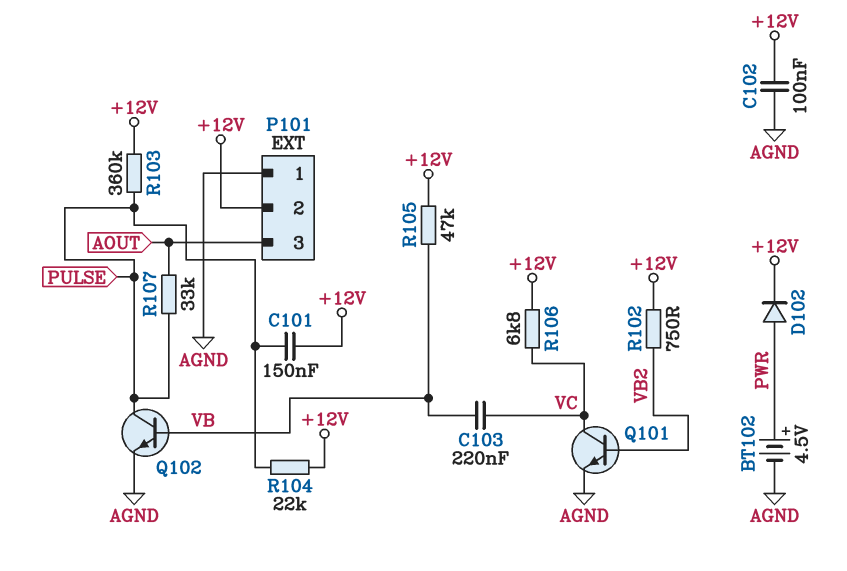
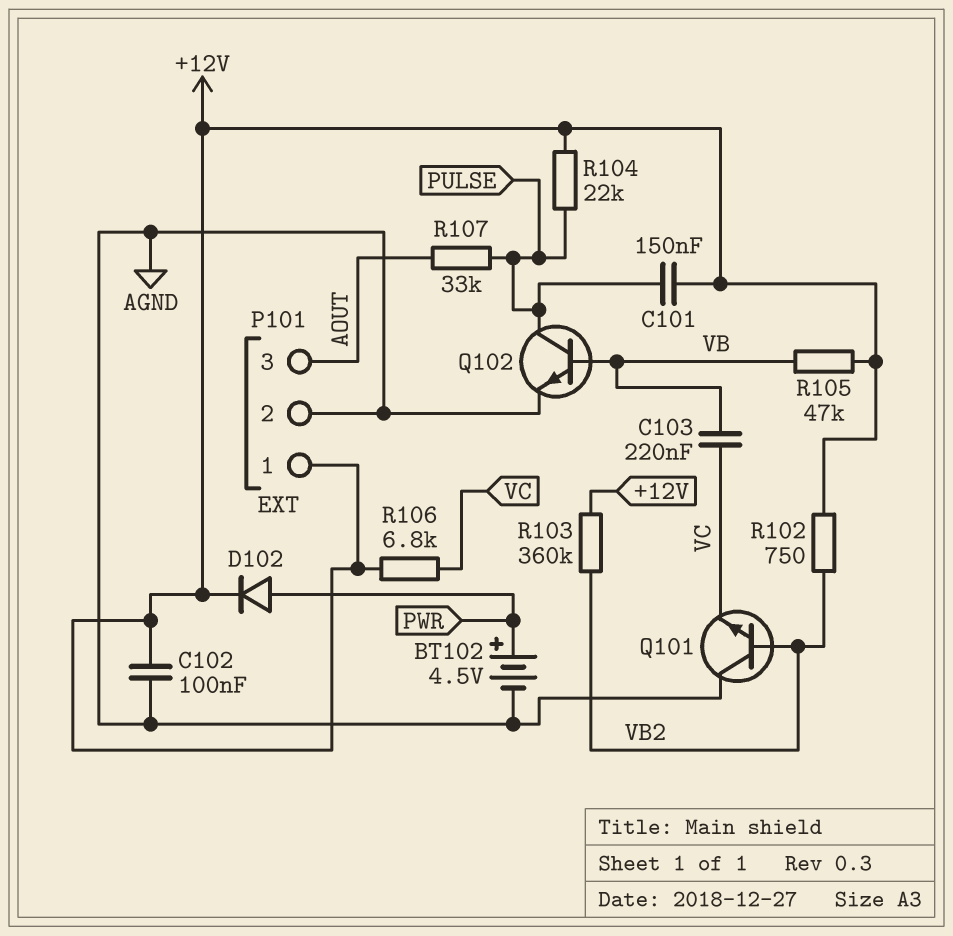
P101 pin 1: AGND -> +12V
P101 pin 2: +12V -> AGND
Q101: NPN (B VB2, C VC, E AGND) -> NPN (B VB2, C AGND, E VC)
R103: 360k (+12V, PULSE) -> 360k (+12V, VB2)

